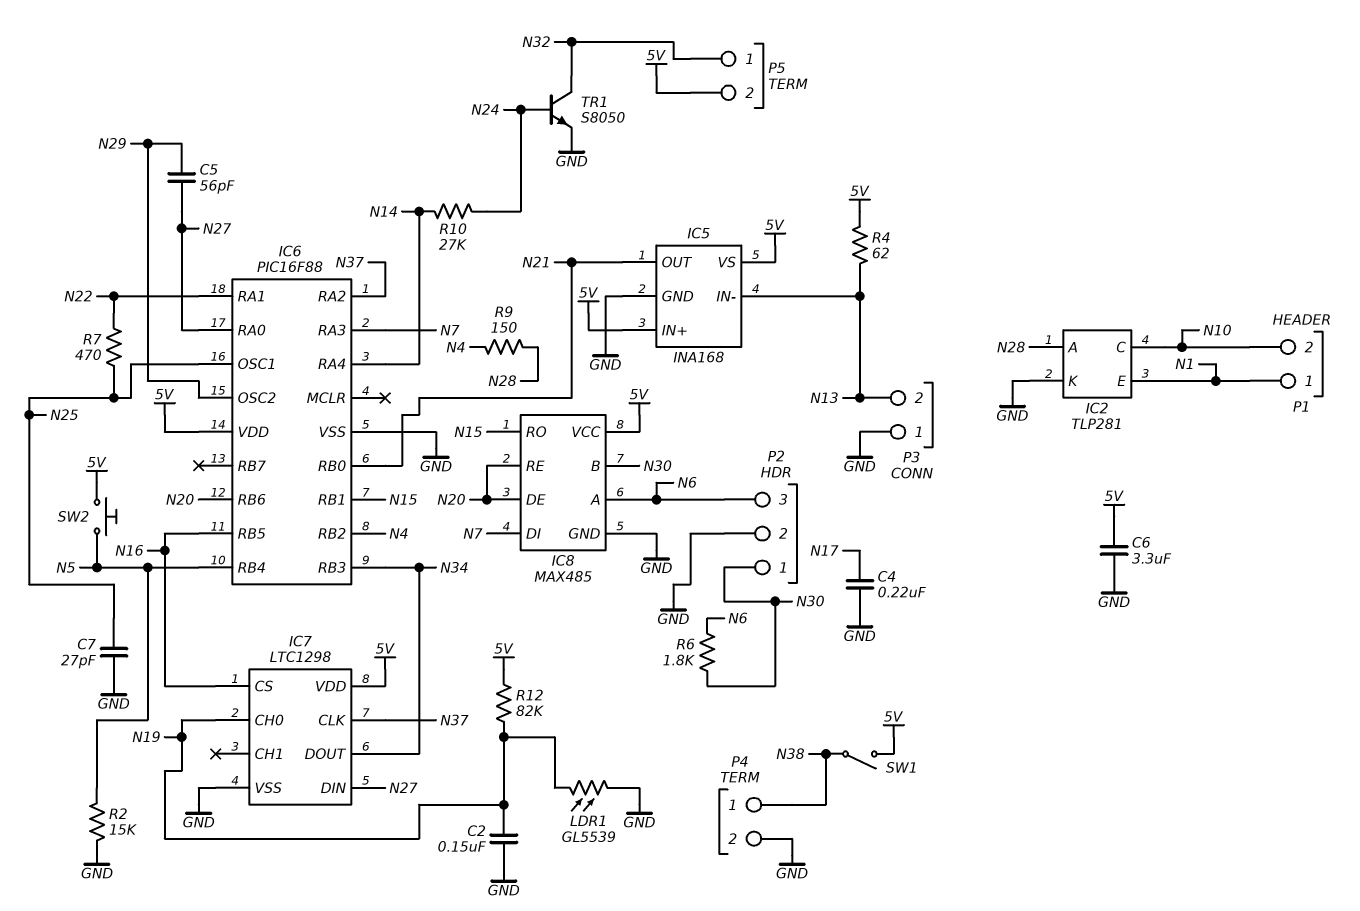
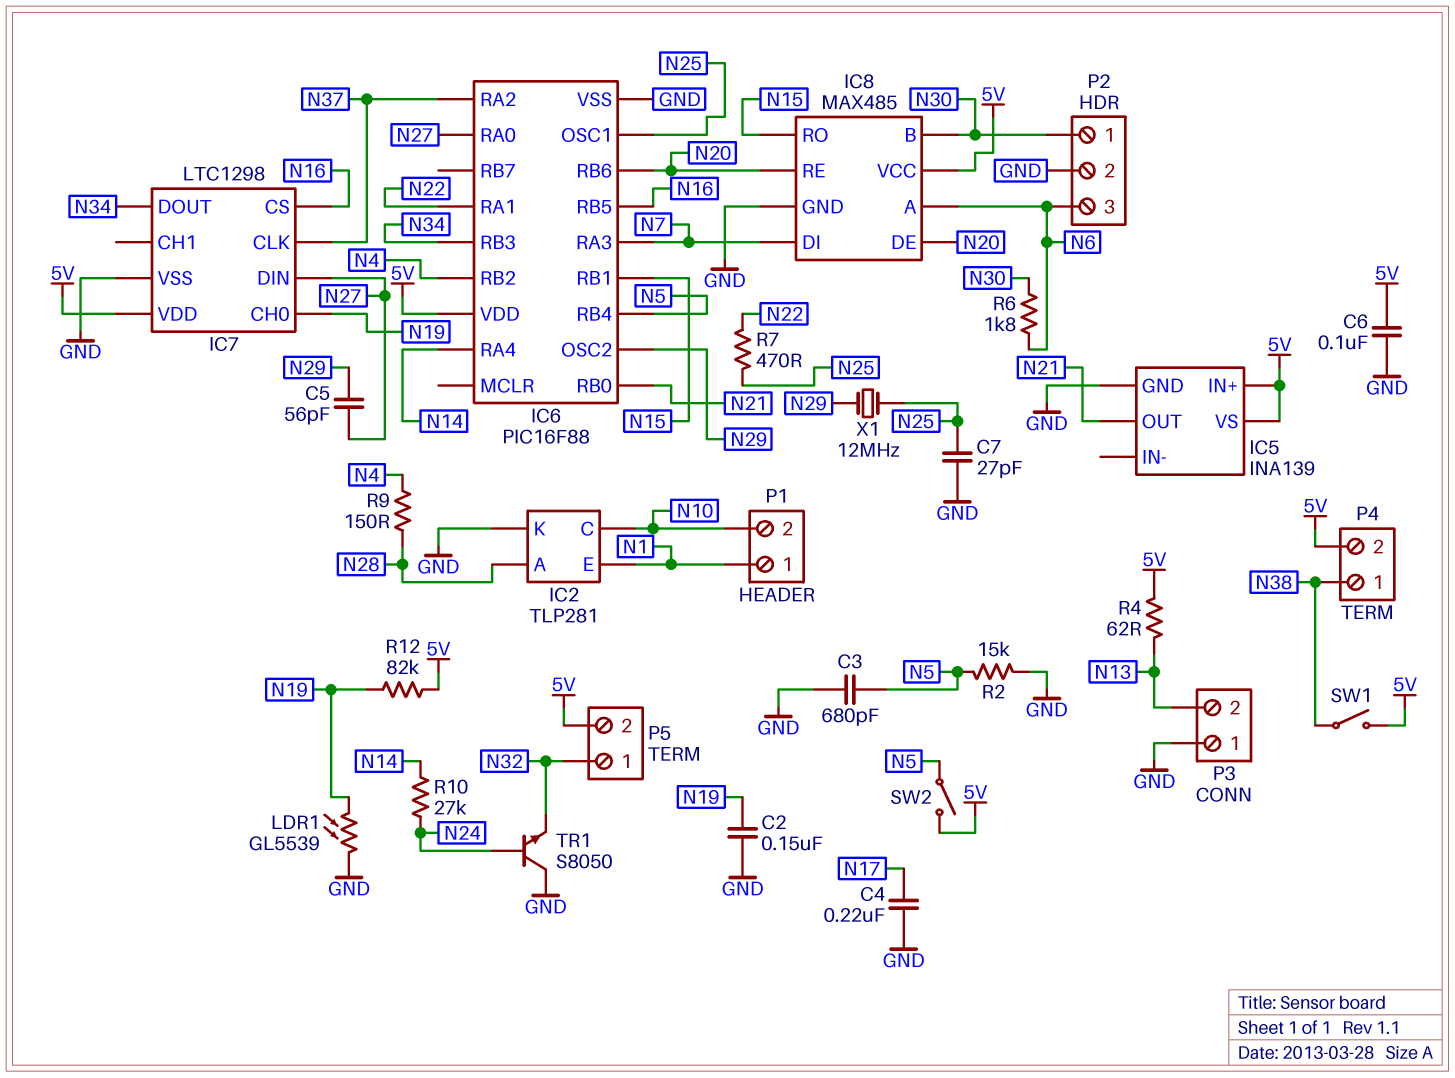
C3: none -> 680pF (GND, N5)
C6: 3.3uF (5V, GND) -> 100nF (5V, GND)
IC5: INA168 -> INA139
IC5 pin IN-: N13 -> none
P4 pin 2: GND -> 5V
SW2: button (5V, N5) -> switch (5V, N5)
TR1: NPN S8050 (B N24, C N32, E GND) -> NPN S8050 (B N24, C GND, E N32)
X1: none -> 12MHz (N25, N29)

